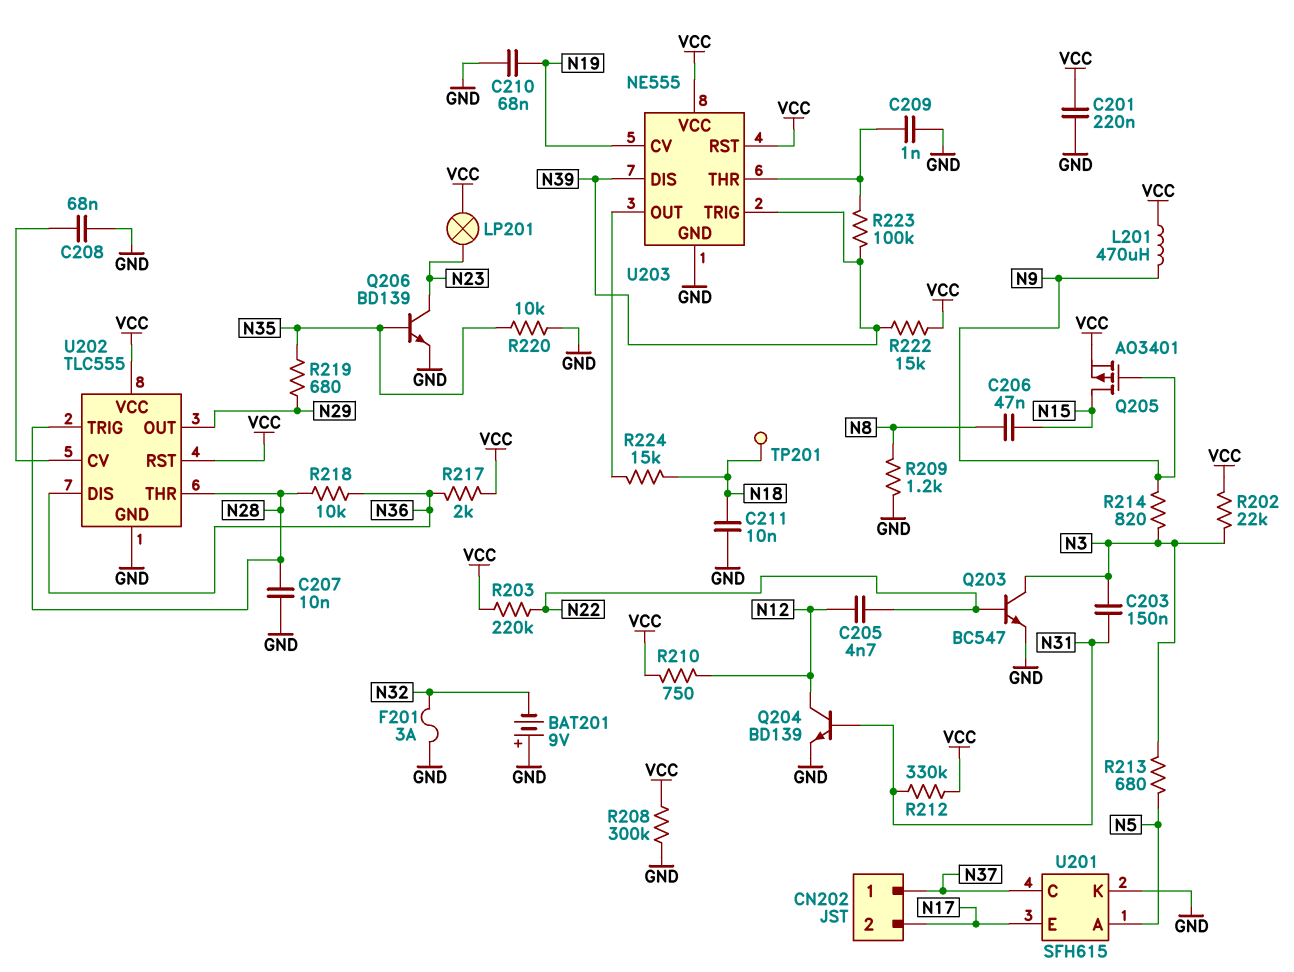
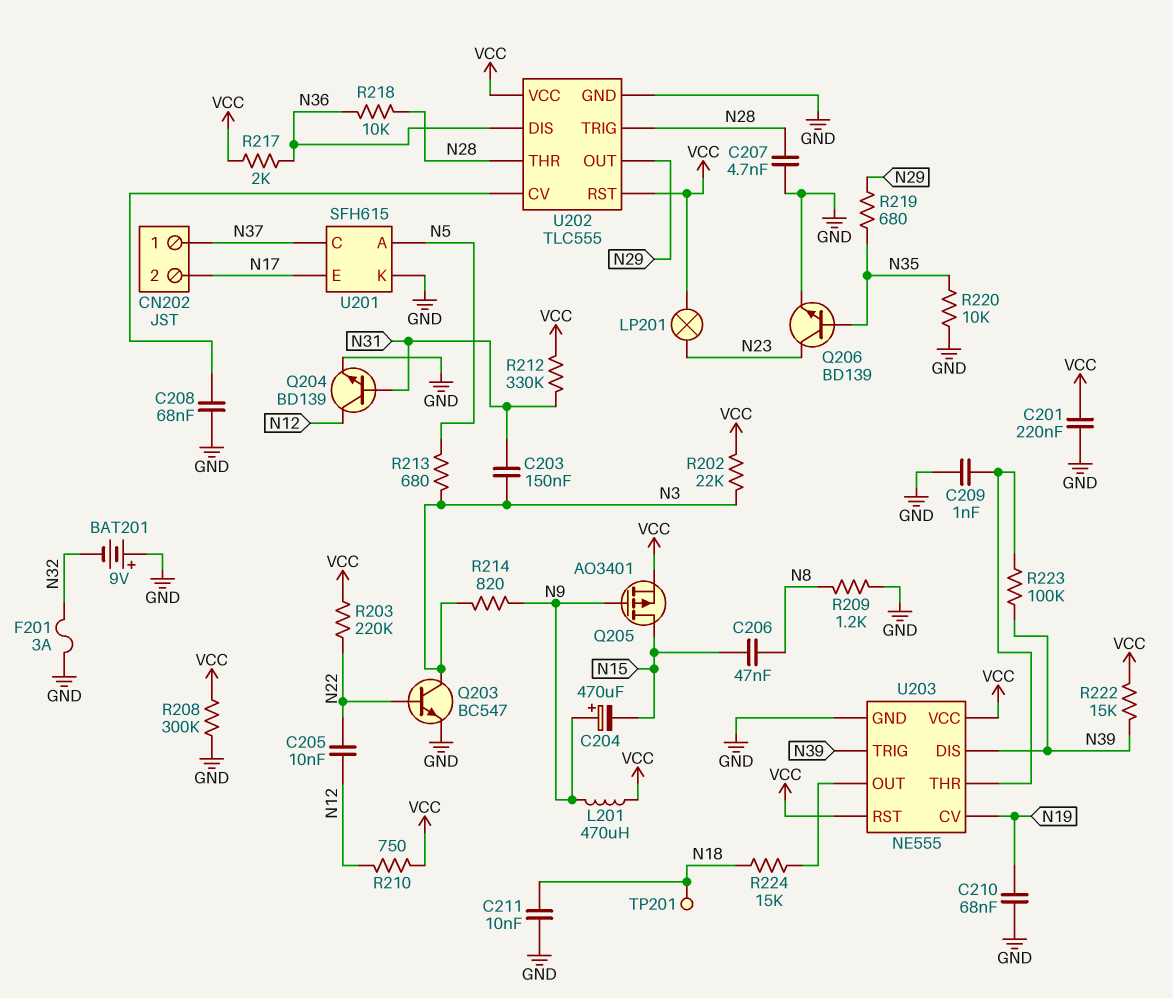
C204: none -> 470uF (plus N9, minus N15)
C205: 4.7nF (N12, N22) -> 10nF (N12, N22)
C207: 10nF (GND, N28) -> 4.7nF (GND, N28)

